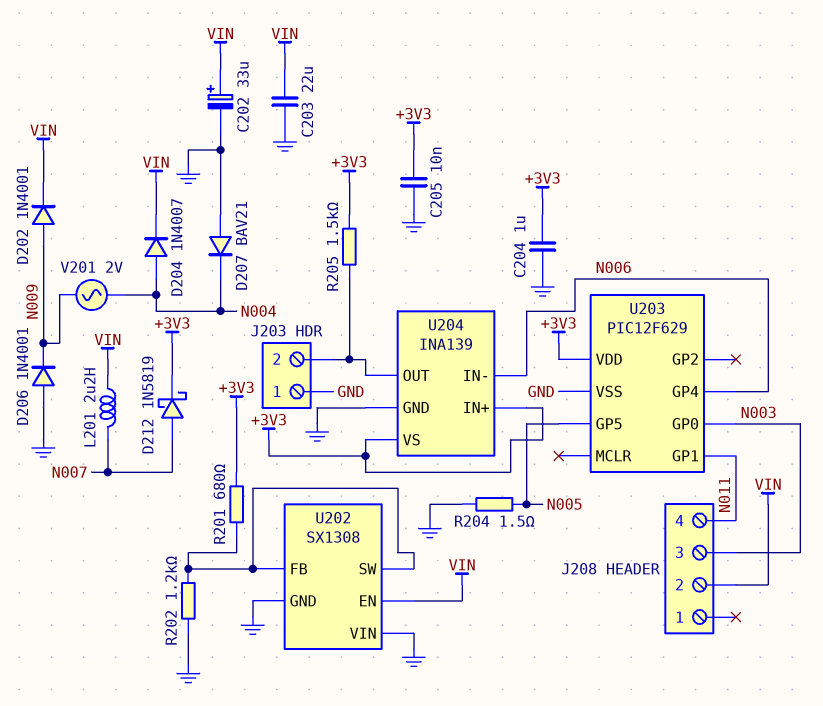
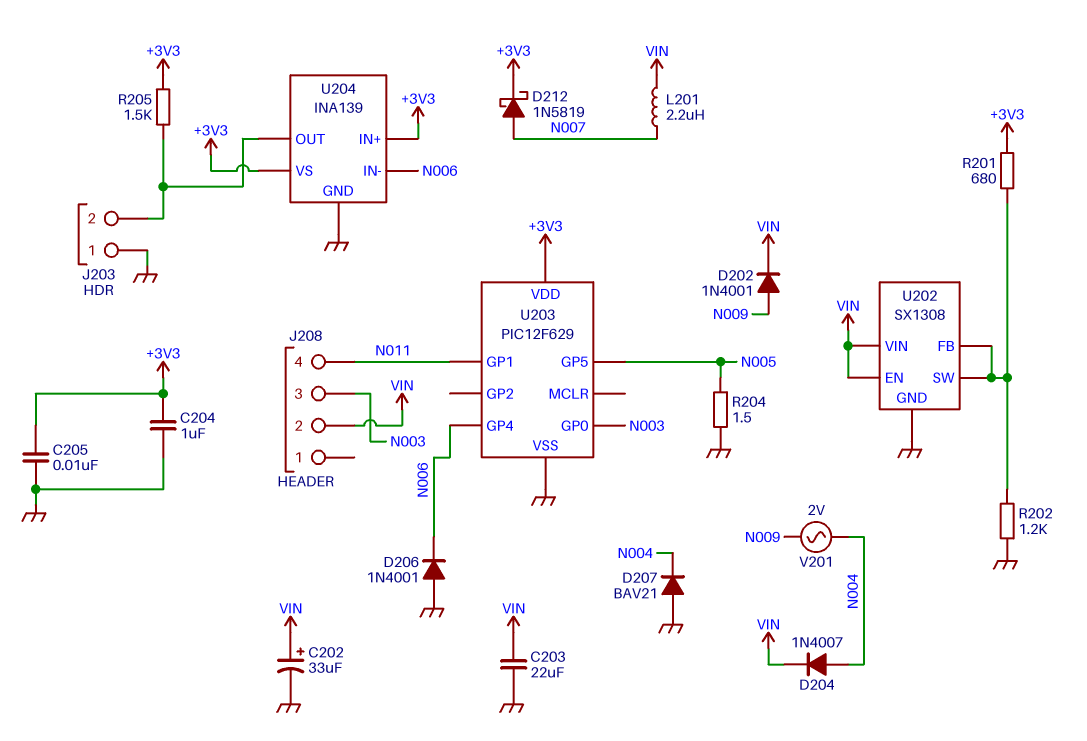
D206: diode 1N4001 (A GND, K N009) -> diode 1N4001 (A GND, K N006)
U202 pin VIN: GND -> VIN

